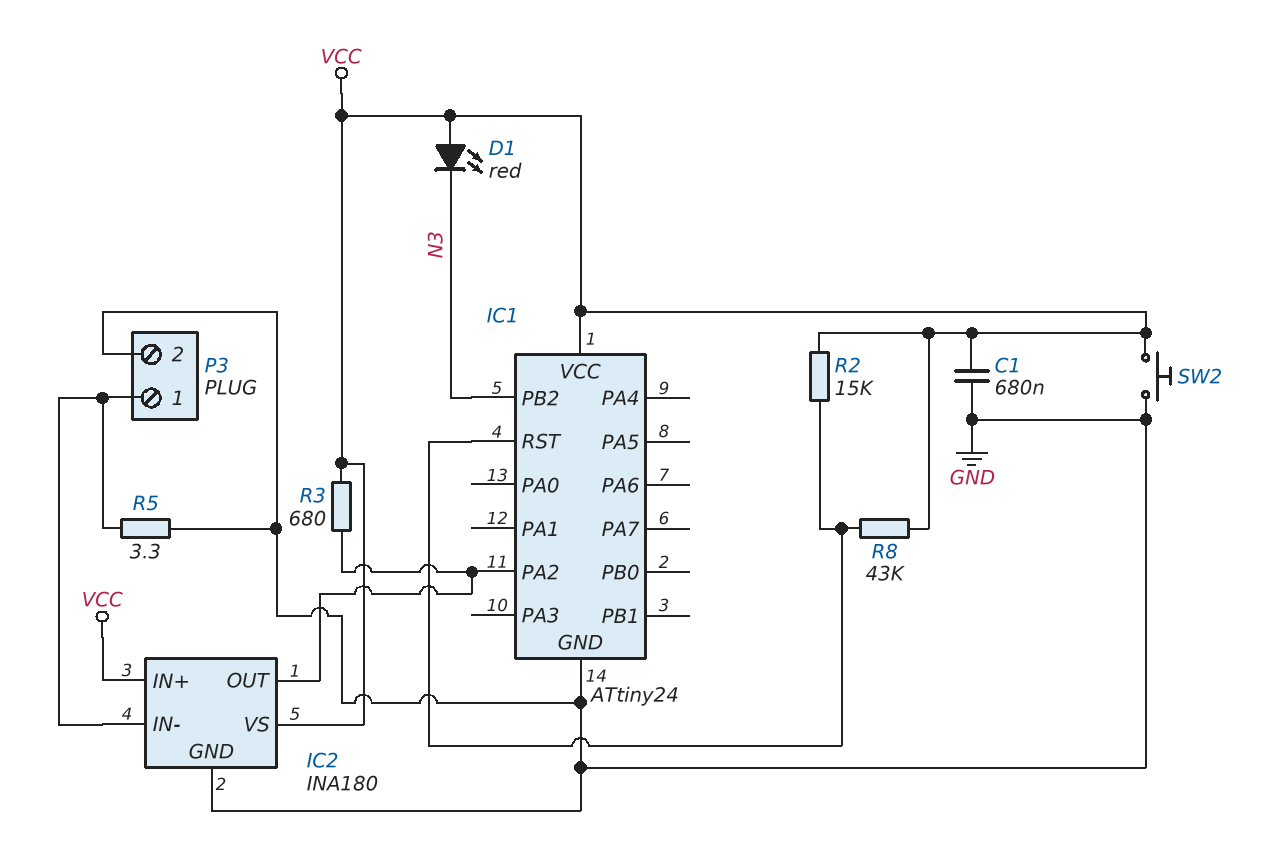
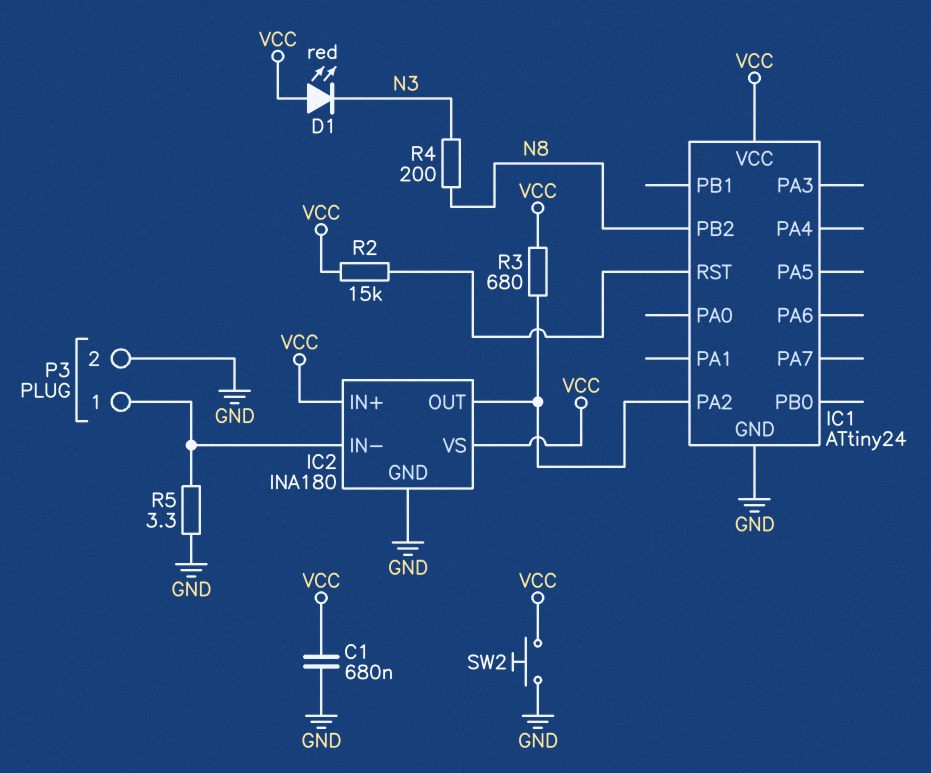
IC1 pin PB2: N3 -> N8
R4: none -> 200 (N3, N8)
R8: 43k (IC1/RST, VCC) -> none

